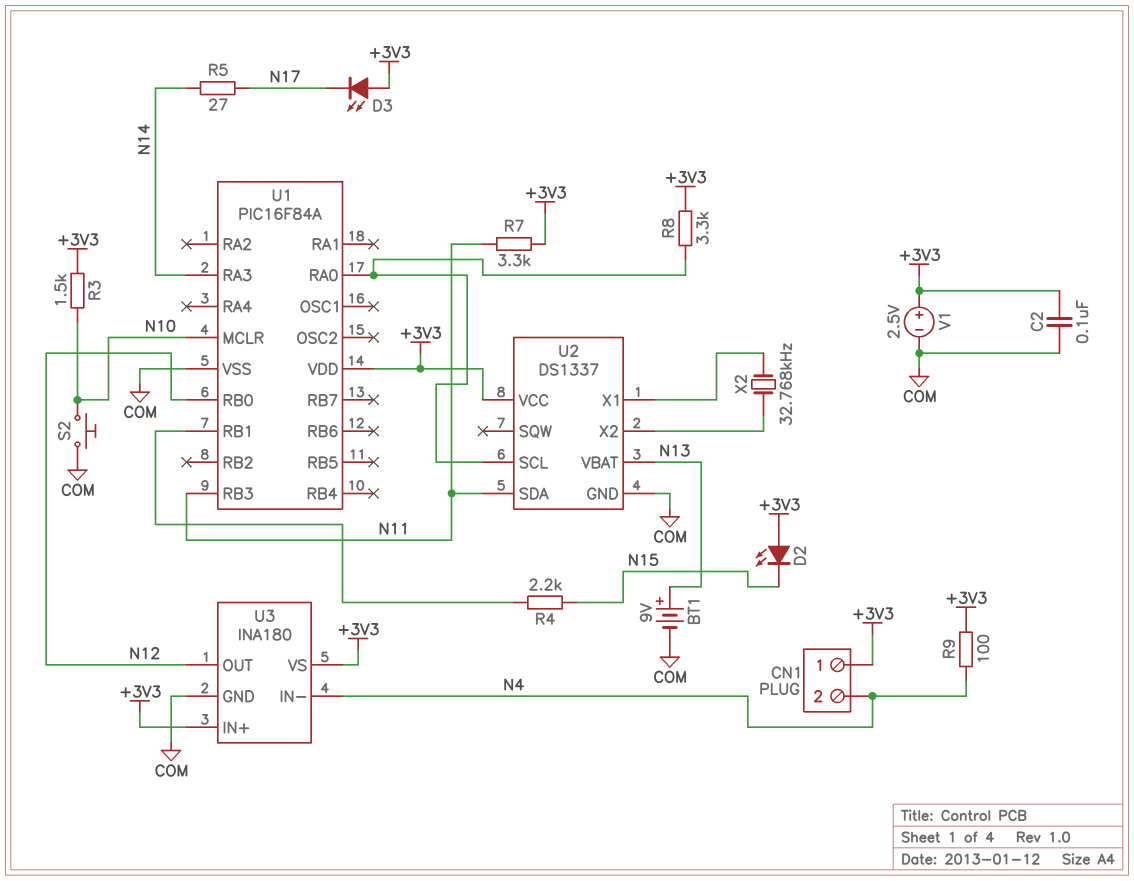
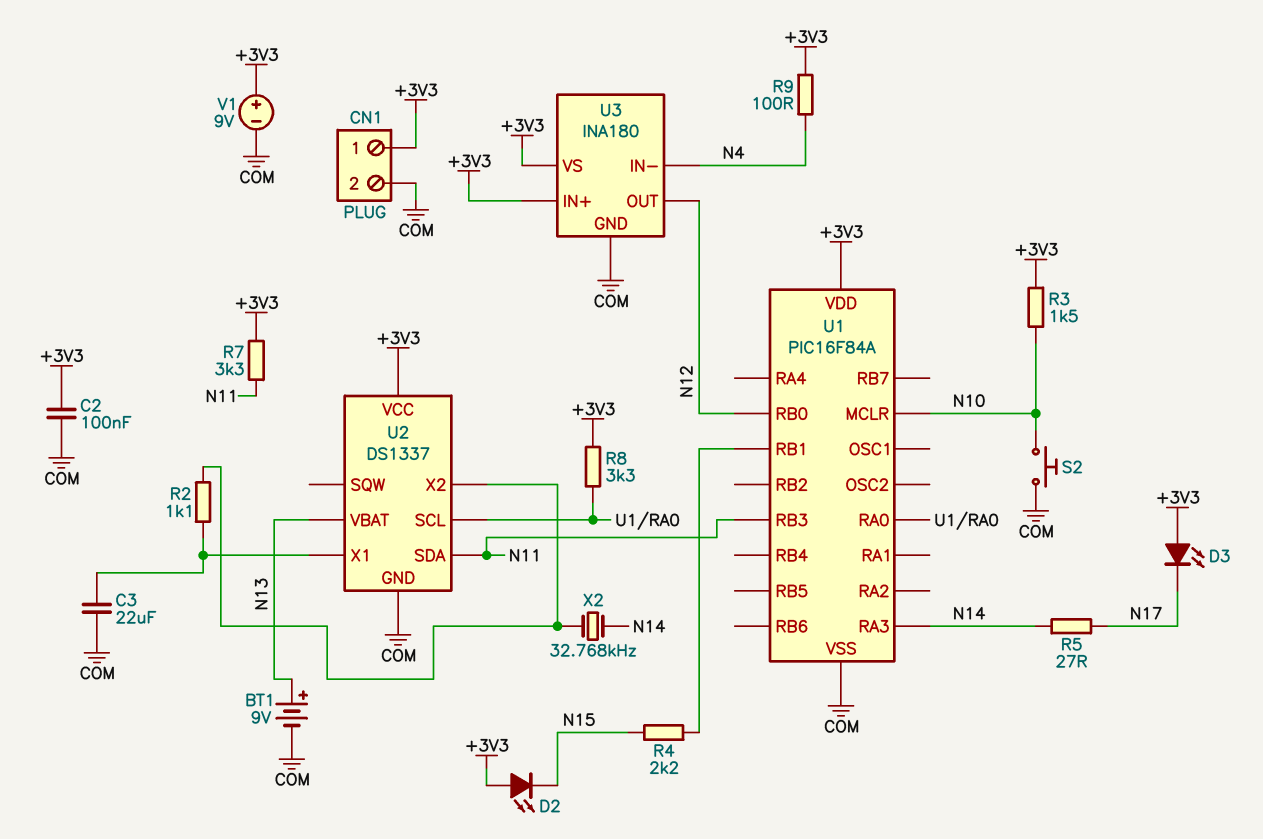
C3: none -> 22uF (COM, U2/X1)
CN1 pin 2: N4 -> COM
R2: none -> 1.1k (U2/X1, U2/X2)
V1: 2.5V (plus +3V3, minus COM) -> 9V (plus +3V3, minus COM)
X2: 32.768kHz (U2/X1, U2/X2) -> 32.768kHz (N14, U2/X2)

